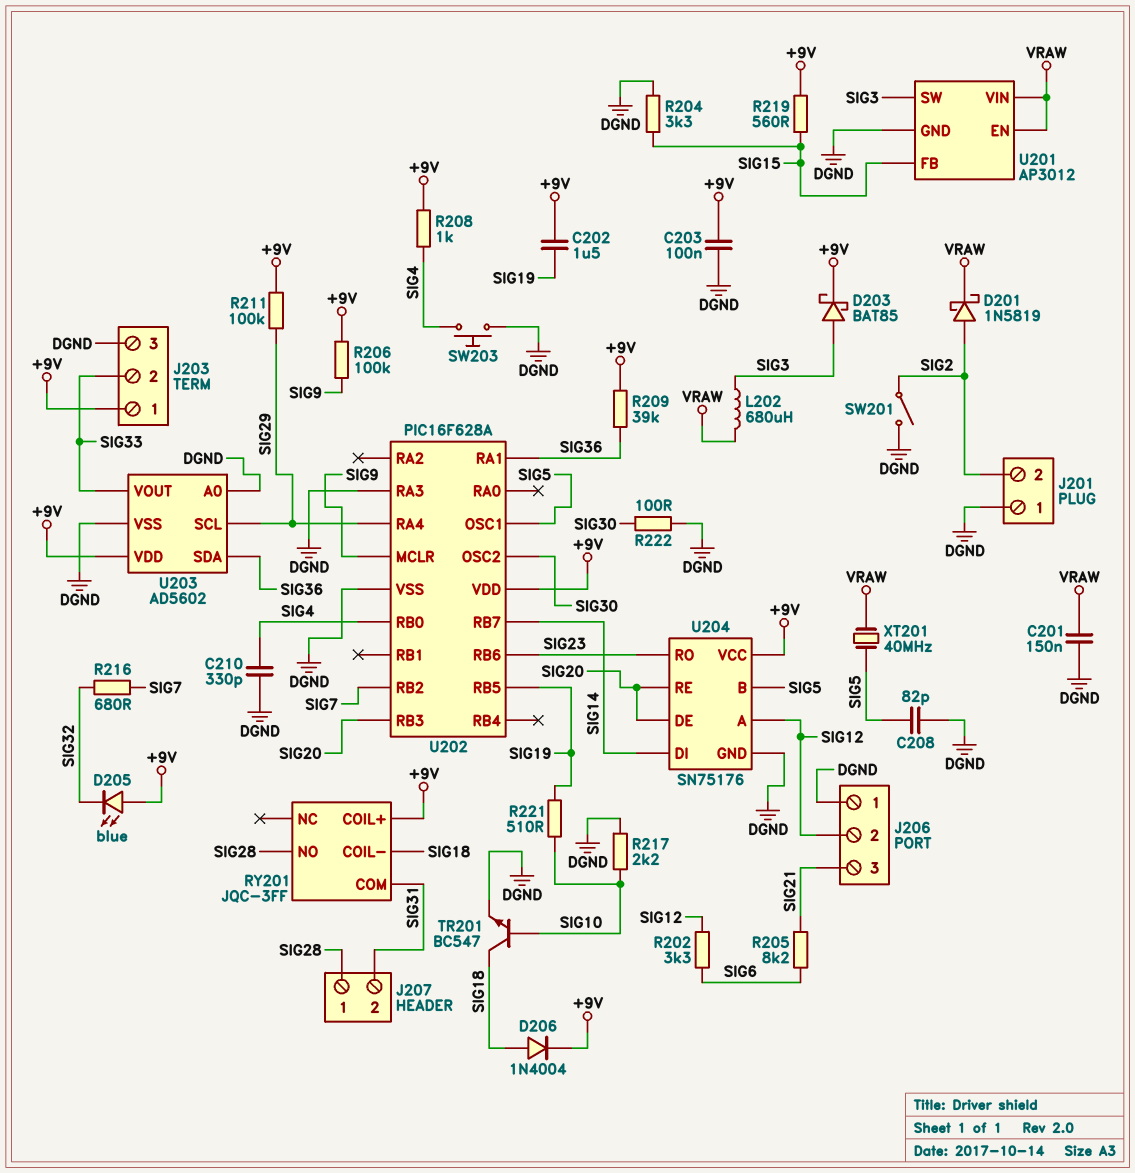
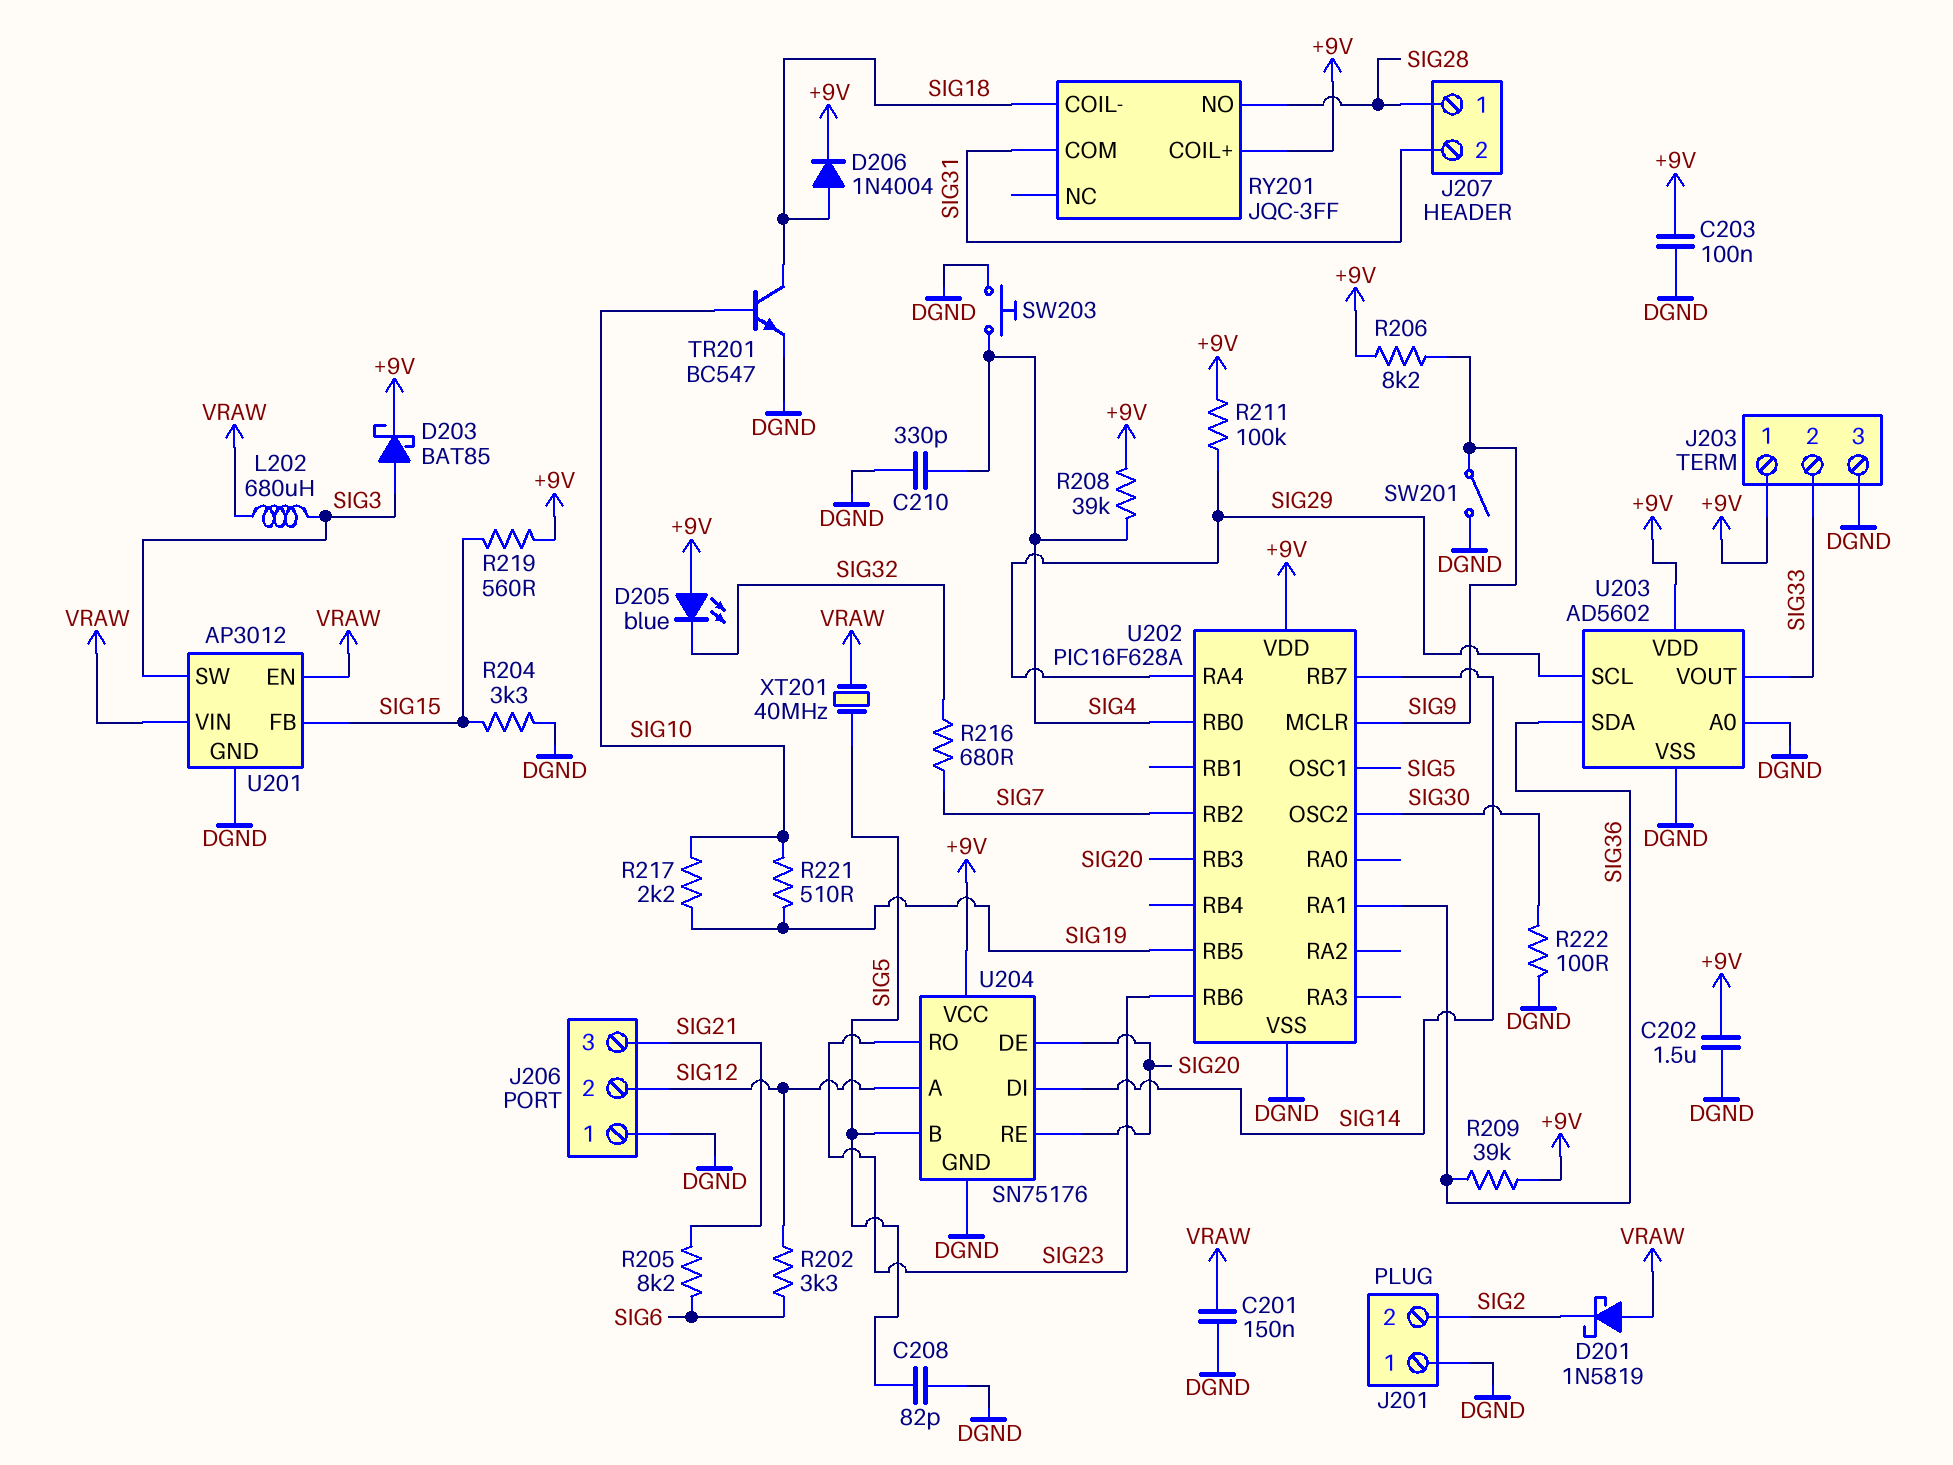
C202: 1.5uF (+9V, SIG19) -> 1.5uF (+9V, DGND)
D201: schottky 1N5819 (A SIG2, K VRAW) -> schottky 1N5819 (A VRAW, K SIG2)
R206: 100k (+9V, SIG9) -> 8.2k (+9V, SIG9)
R208: 1k (+9V, SIG4) -> 39k (+9V, SIG4)
R217: 2.2k (DGND, SIG10) -> 2.2k (SIG10, SIG19)
SW201: switch (DGND, SIG2) -> switch (DGND, SIG9)
U202 pin RA3: DGND -> none

